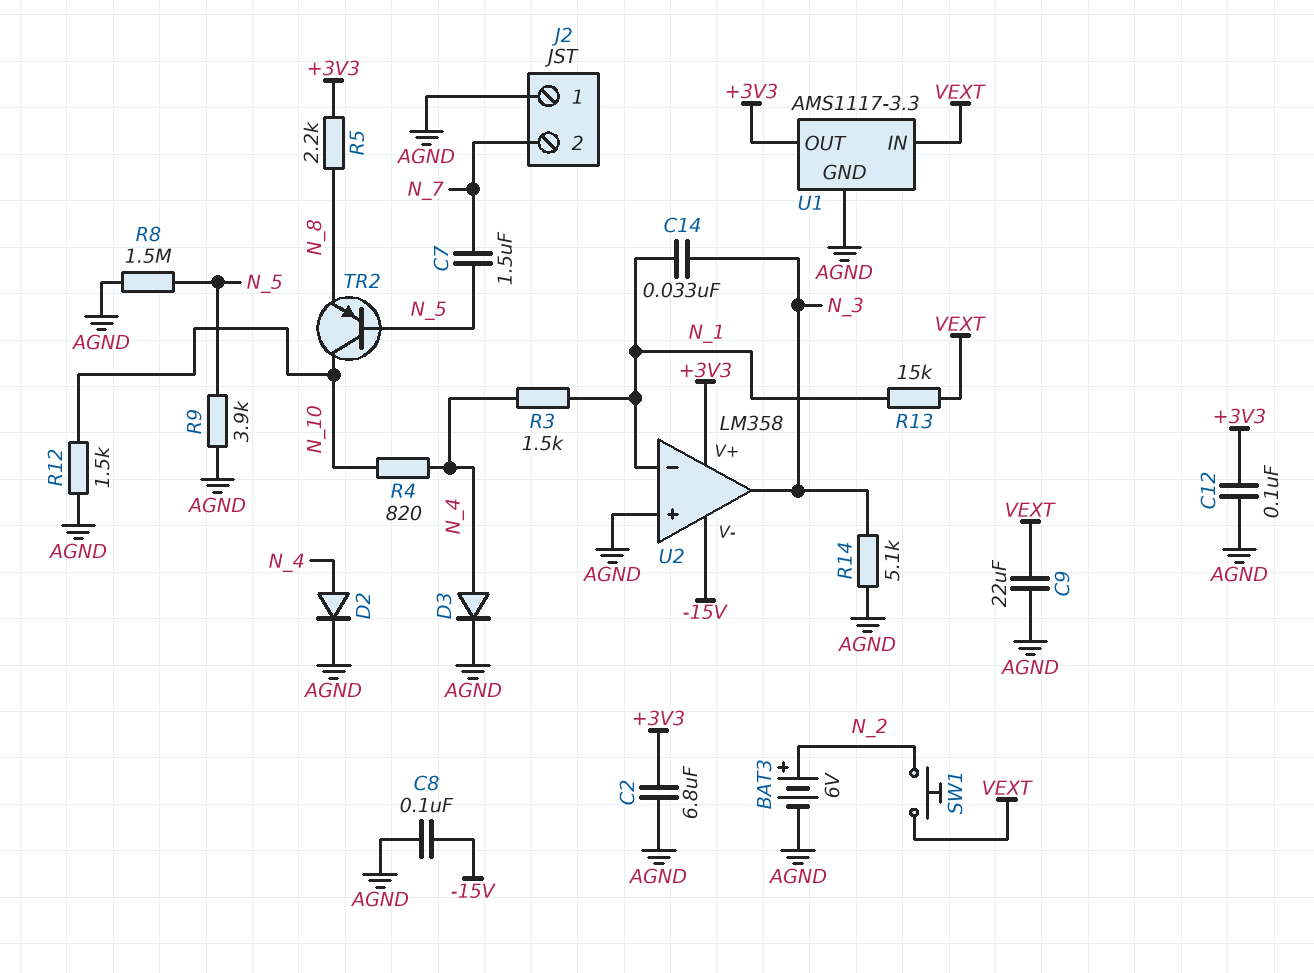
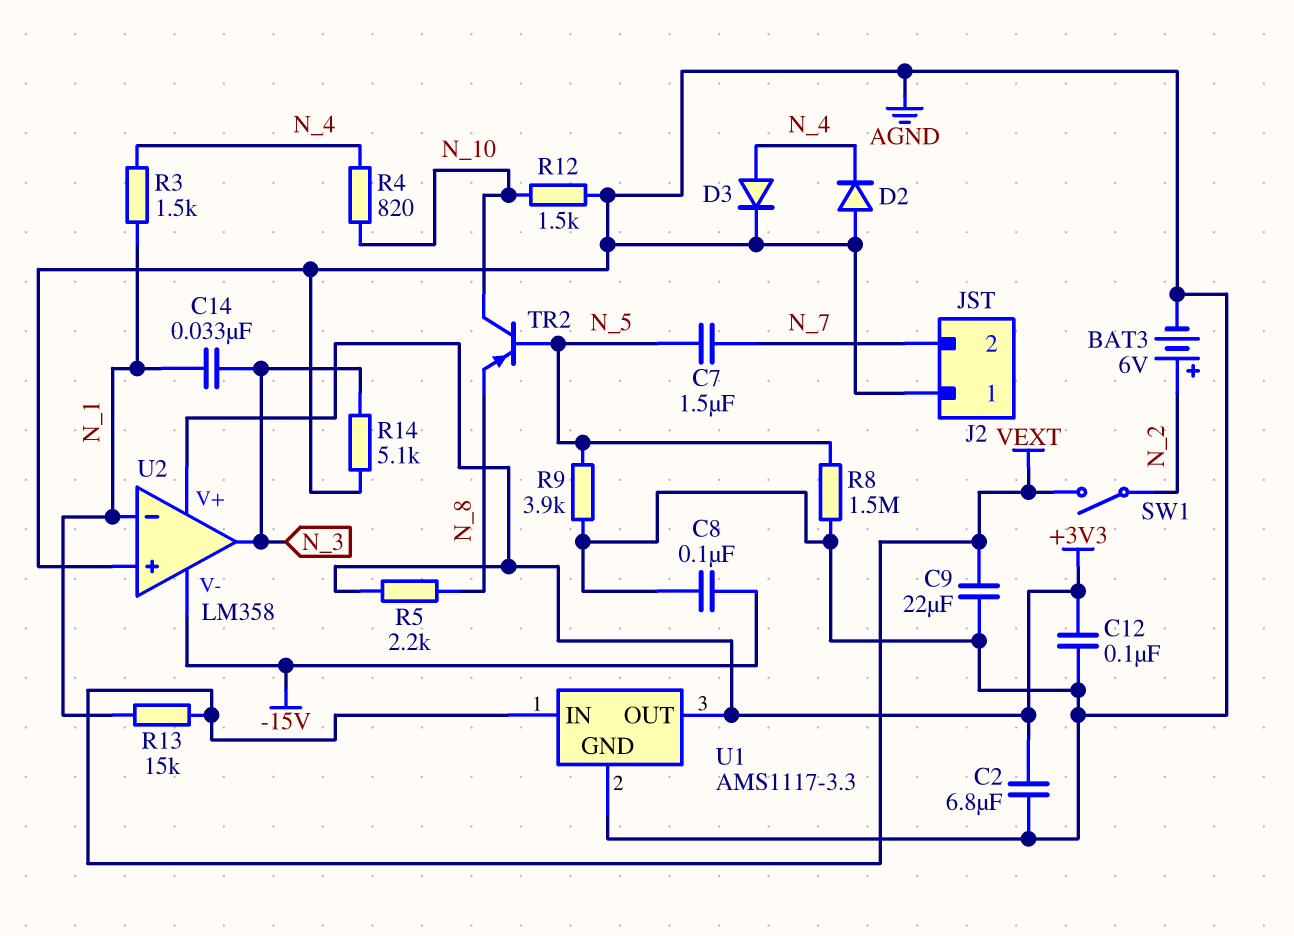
D2: diode (A N_4, K AGND) -> diode (A AGND, K N_4)
SW1: button (N_2, VEXT) -> switch (N_2, VEXT)

